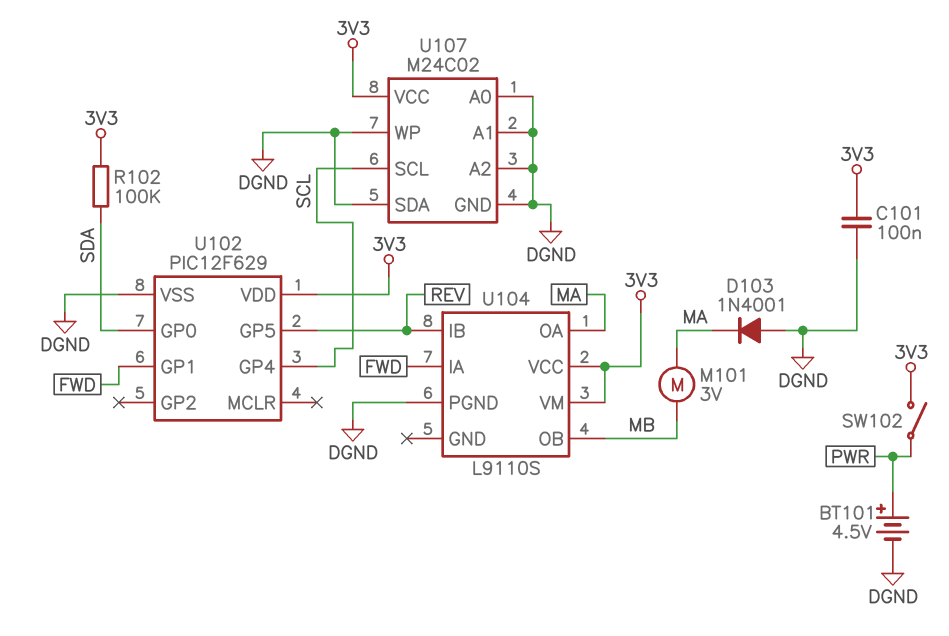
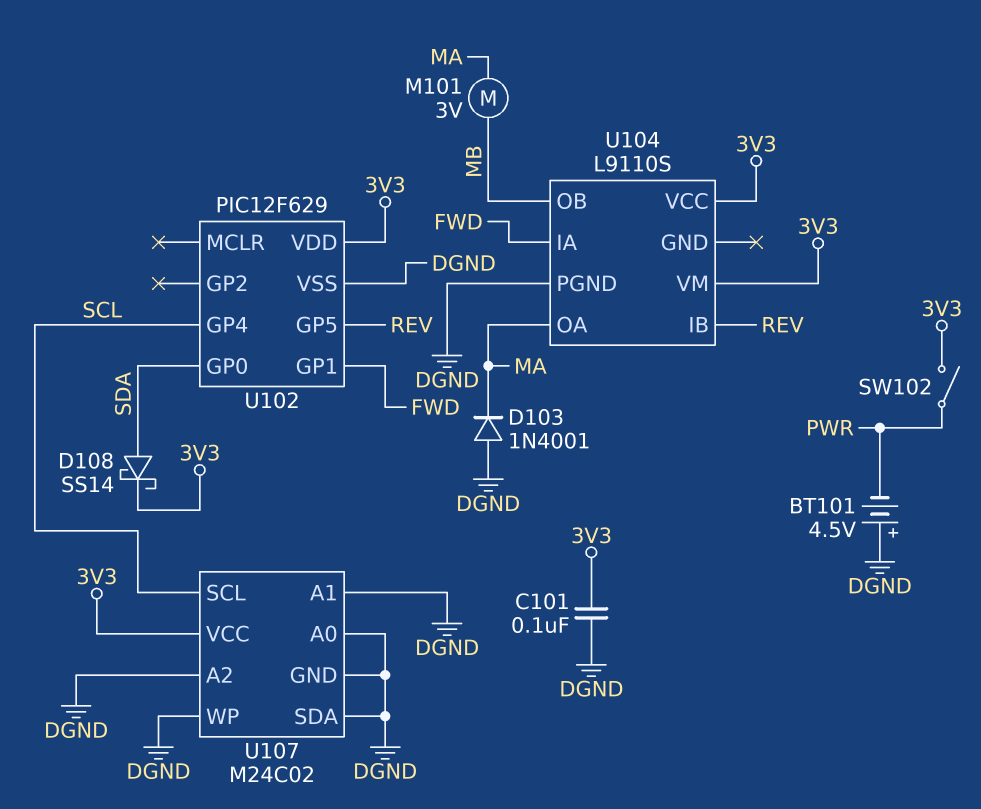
BT101: 4.5V (plus PWR, minus DGND) -> 4.5V (plus DGND, minus PWR)
D108: none -> schottky SS14 (A SDA, K 3V3)
R102: 100k (3V3, SDA) -> none

